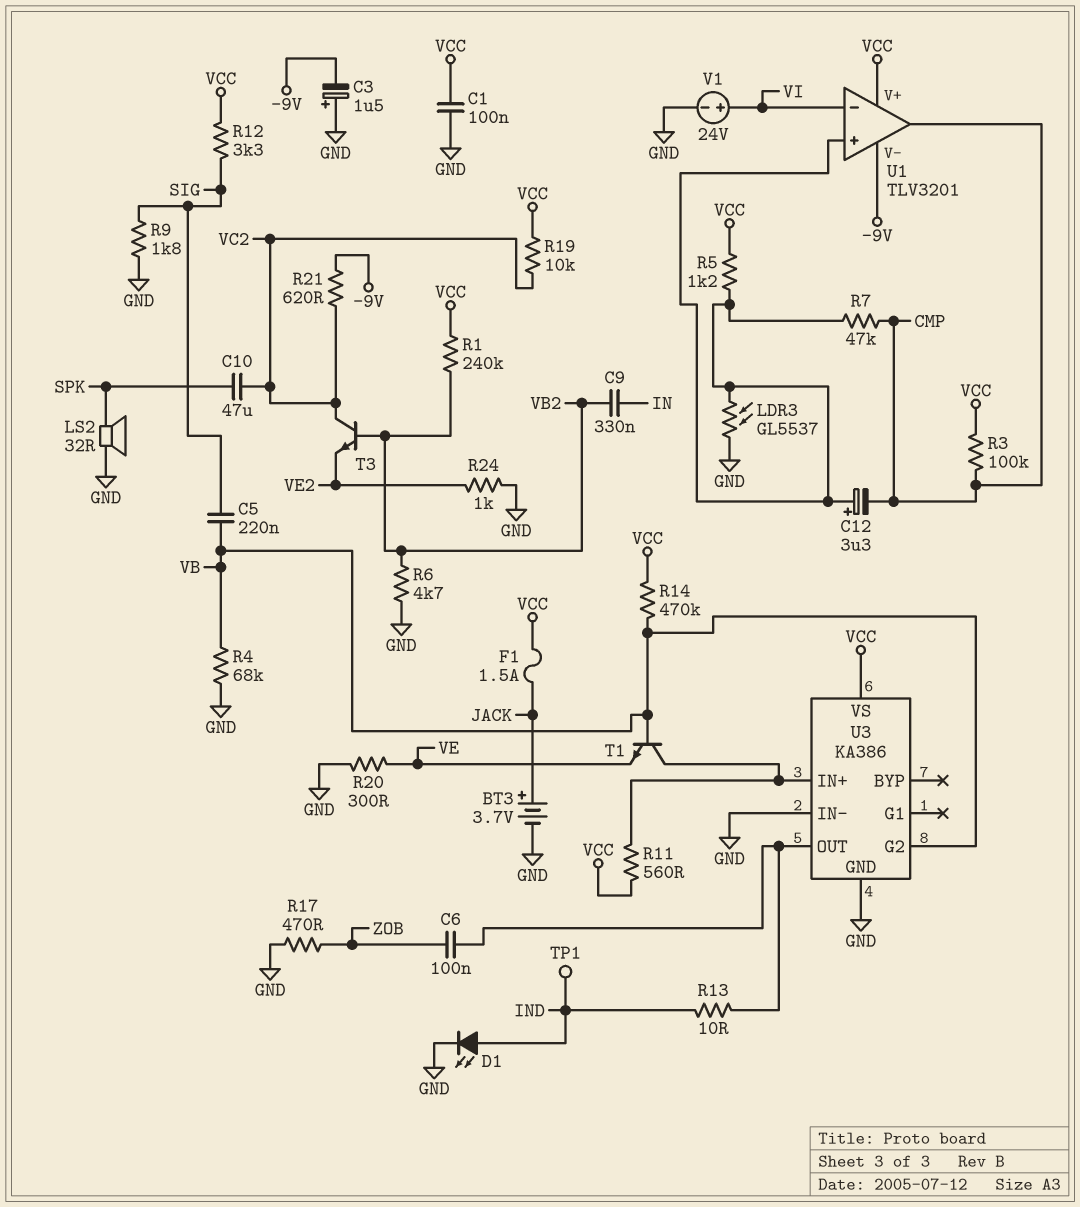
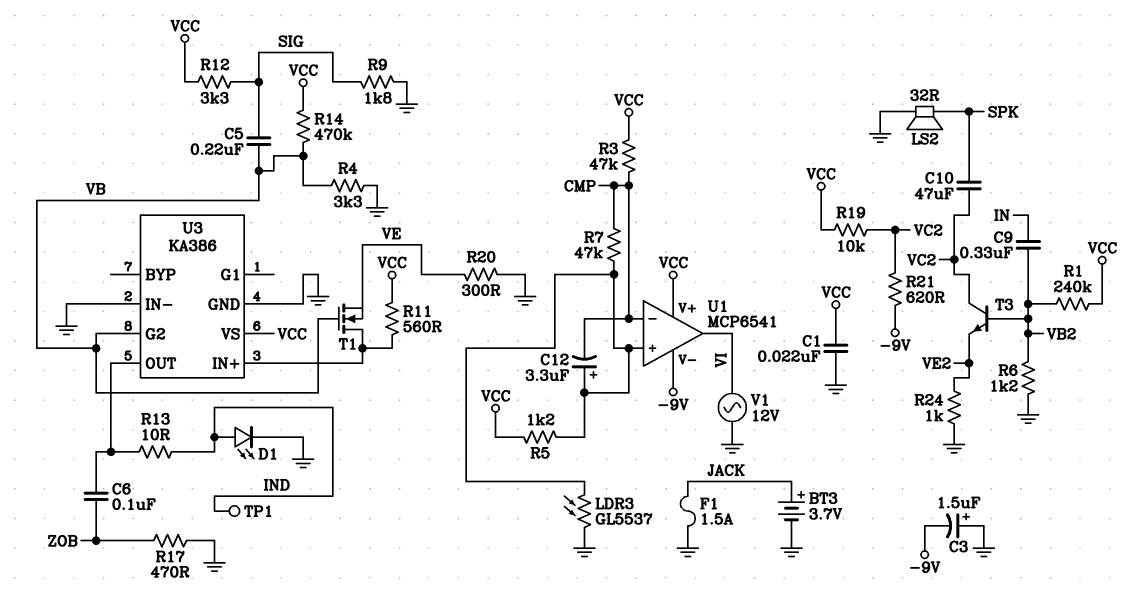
C1: 100nF (GND, VCC) -> 22nF (GND, VCC)
F1: 1.5A (JACK, VCC) -> 1.5A (GND, JACK)
R3: 100k (CMP, VCC) -> 47k (CMP, VCC)
R4: 68k (GND, VB) -> 3.3k (GND, VB)
R6: 4.7k (GND, VB2) -> 1.2k (GND, VB2)
T1: NPN (B VB, C U3/IN+, E VE) -> NMOS (G VB, D U3/IN+, S VE)
U1: TLV3201 -> MCP6541
U1 pin in-: VI -> CMP
U1 pin out: CMP -> VI
V1: 24V (plus VI, minus GND) -> AC 12V (GND, VI)

